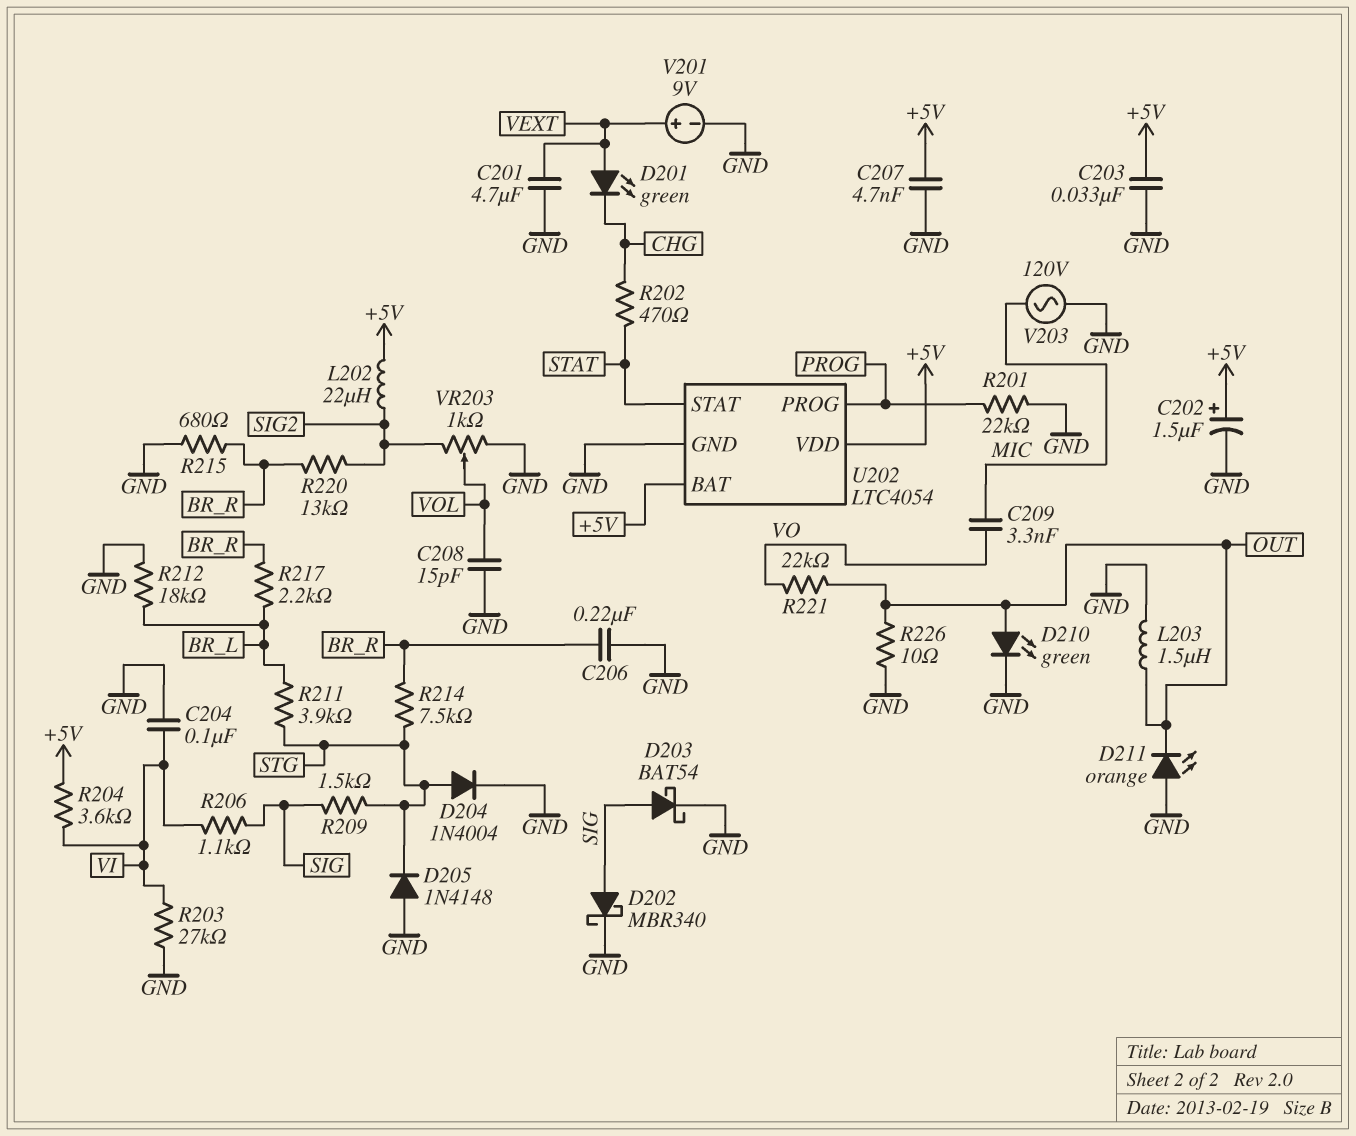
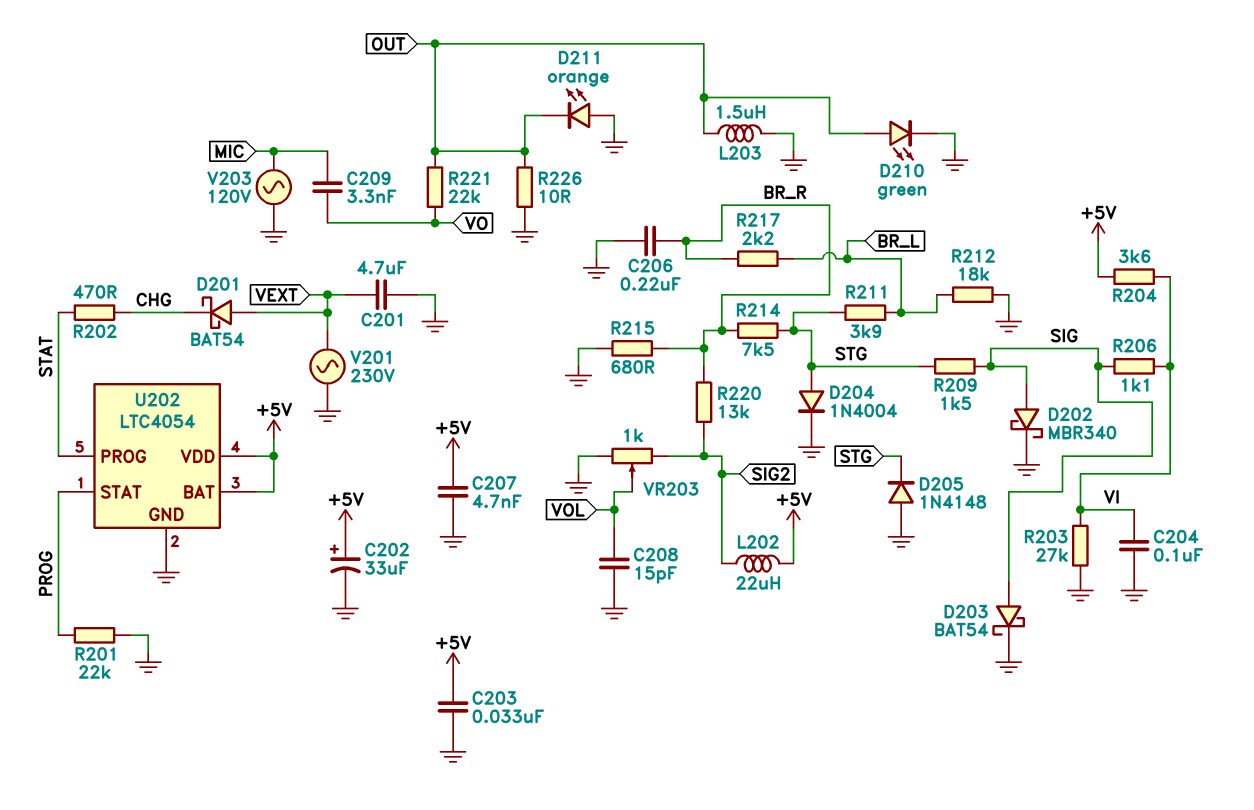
C202: 1.5uF (plus +5V, minus GND) -> 33uF (plus +5V, minus GND)
D201: LED green (A VEXT, K CHG) -> schottky BAT54 (A VEXT, K CHG)
U202 pin PROG: PROG -> STAT
U202 pin STAT: STAT -> PROG
V201: 9V (plus VEXT, minus GND) -> AC 230V (GND, VEXT)

